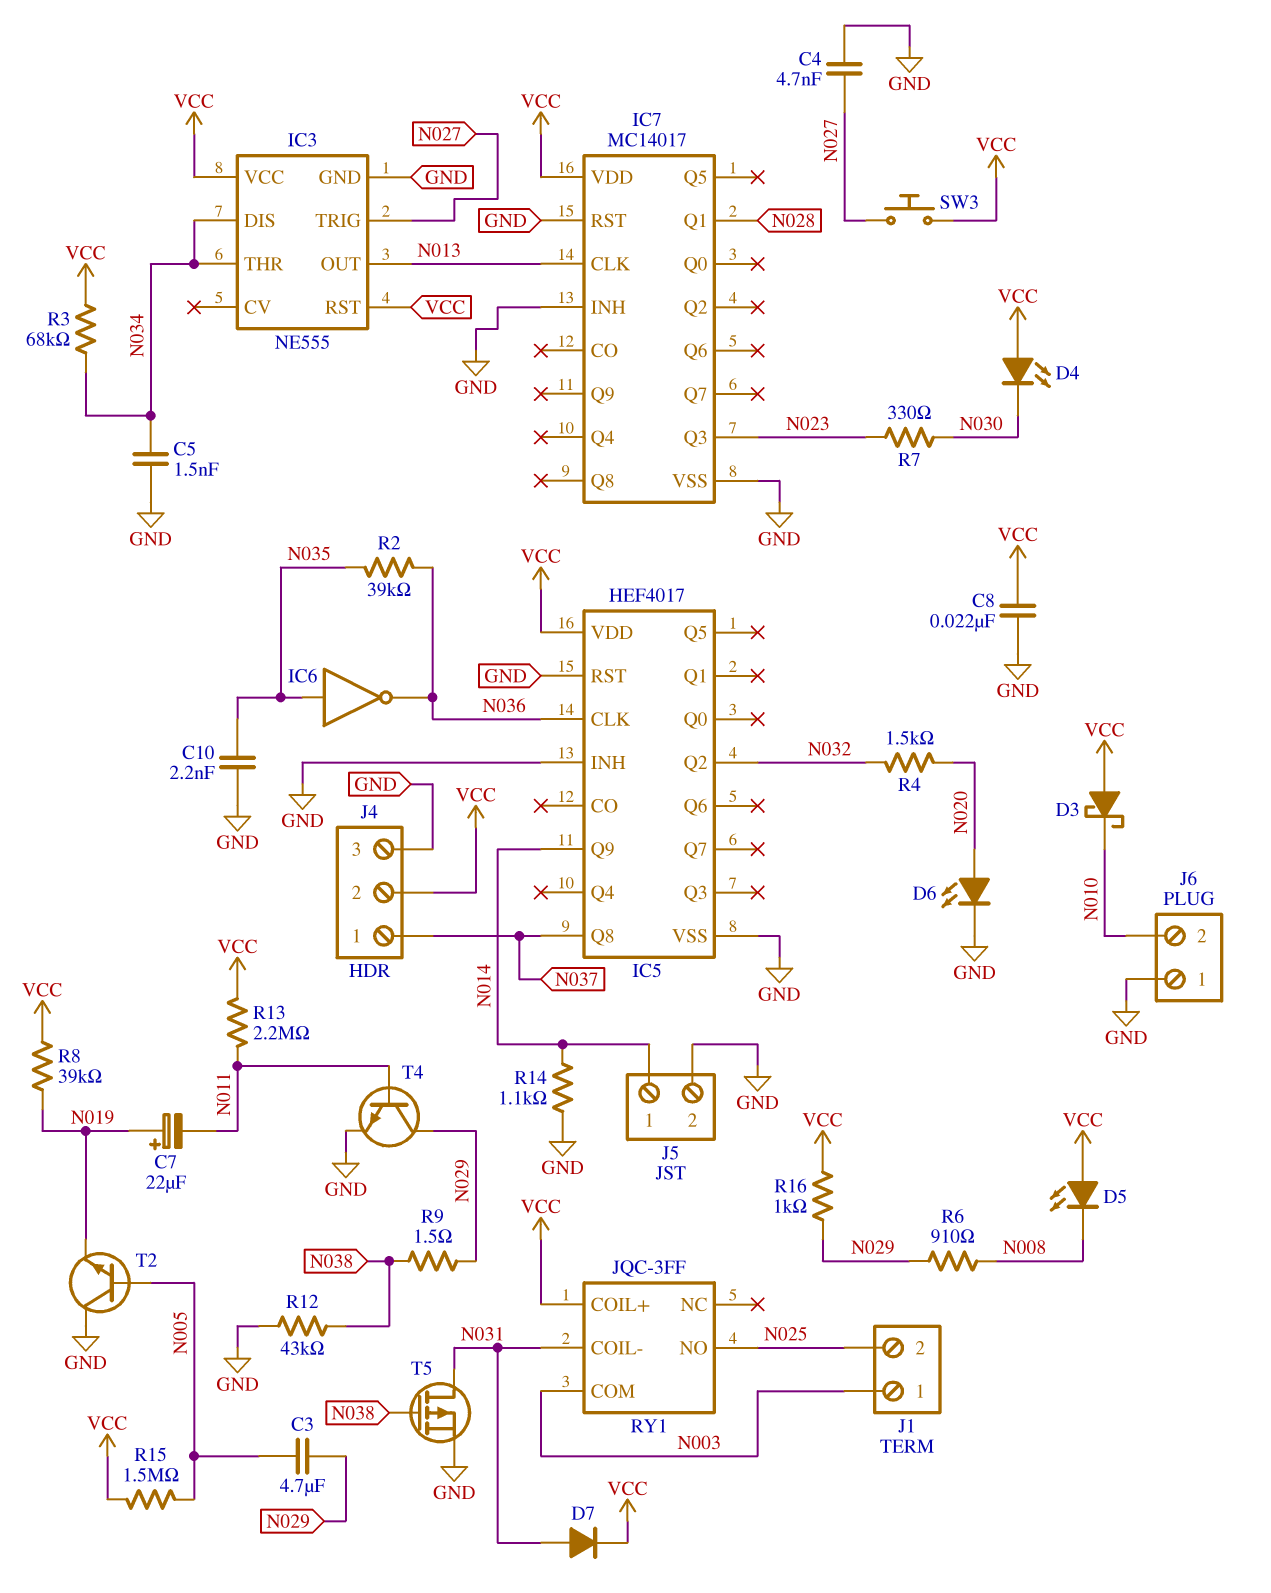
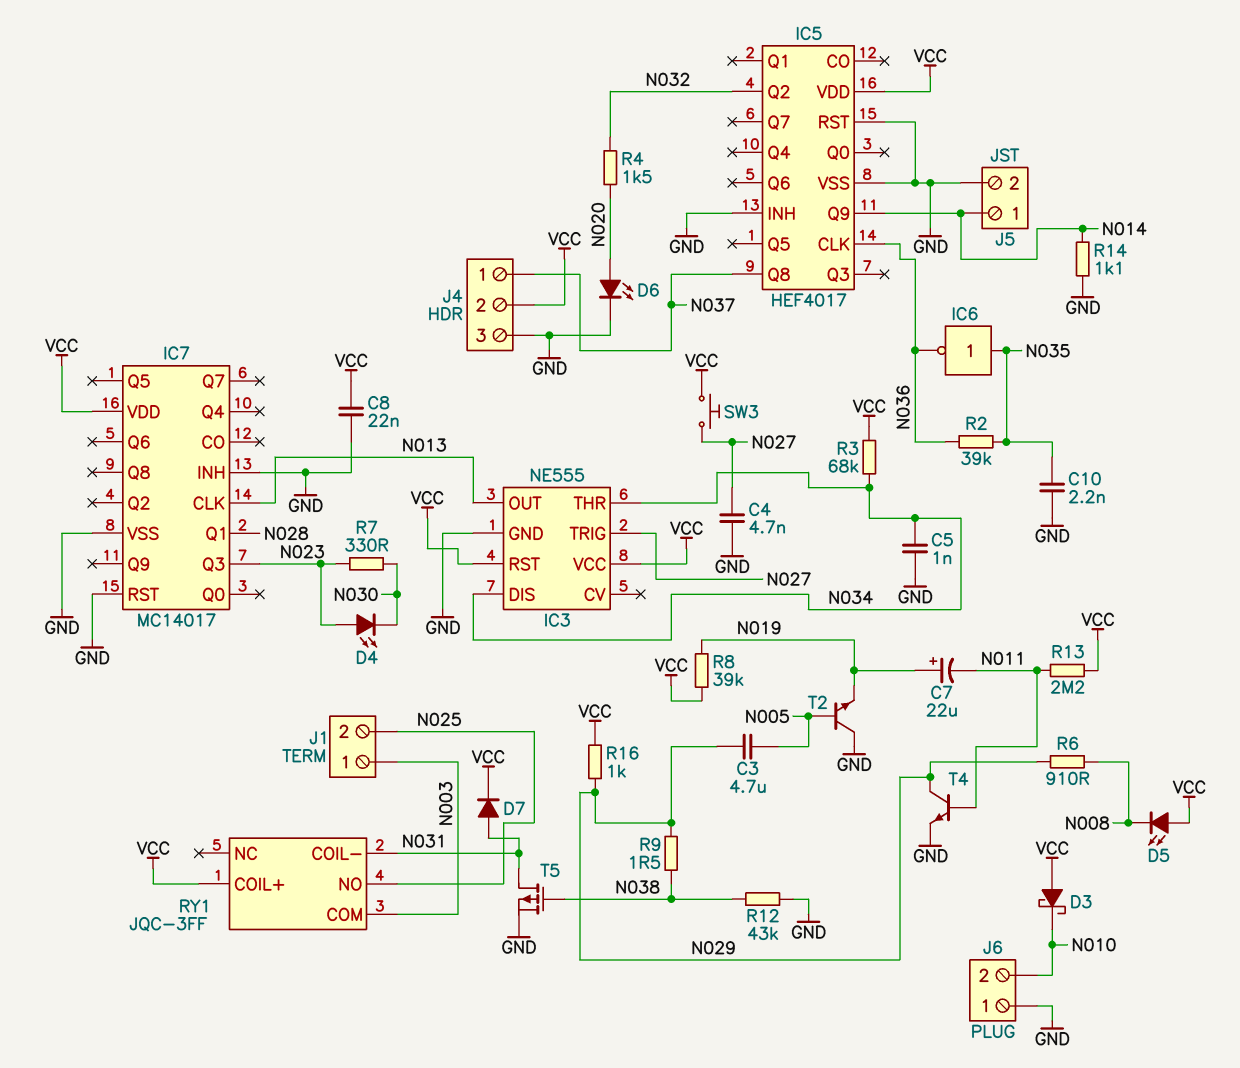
C5: 1.5nF (GND, N034) -> 1nF (GND, N034)
D4: LED (A VCC, K N030) -> LED (A N023, K N030)
R15: 1.5M (N005, VCC) -> none

